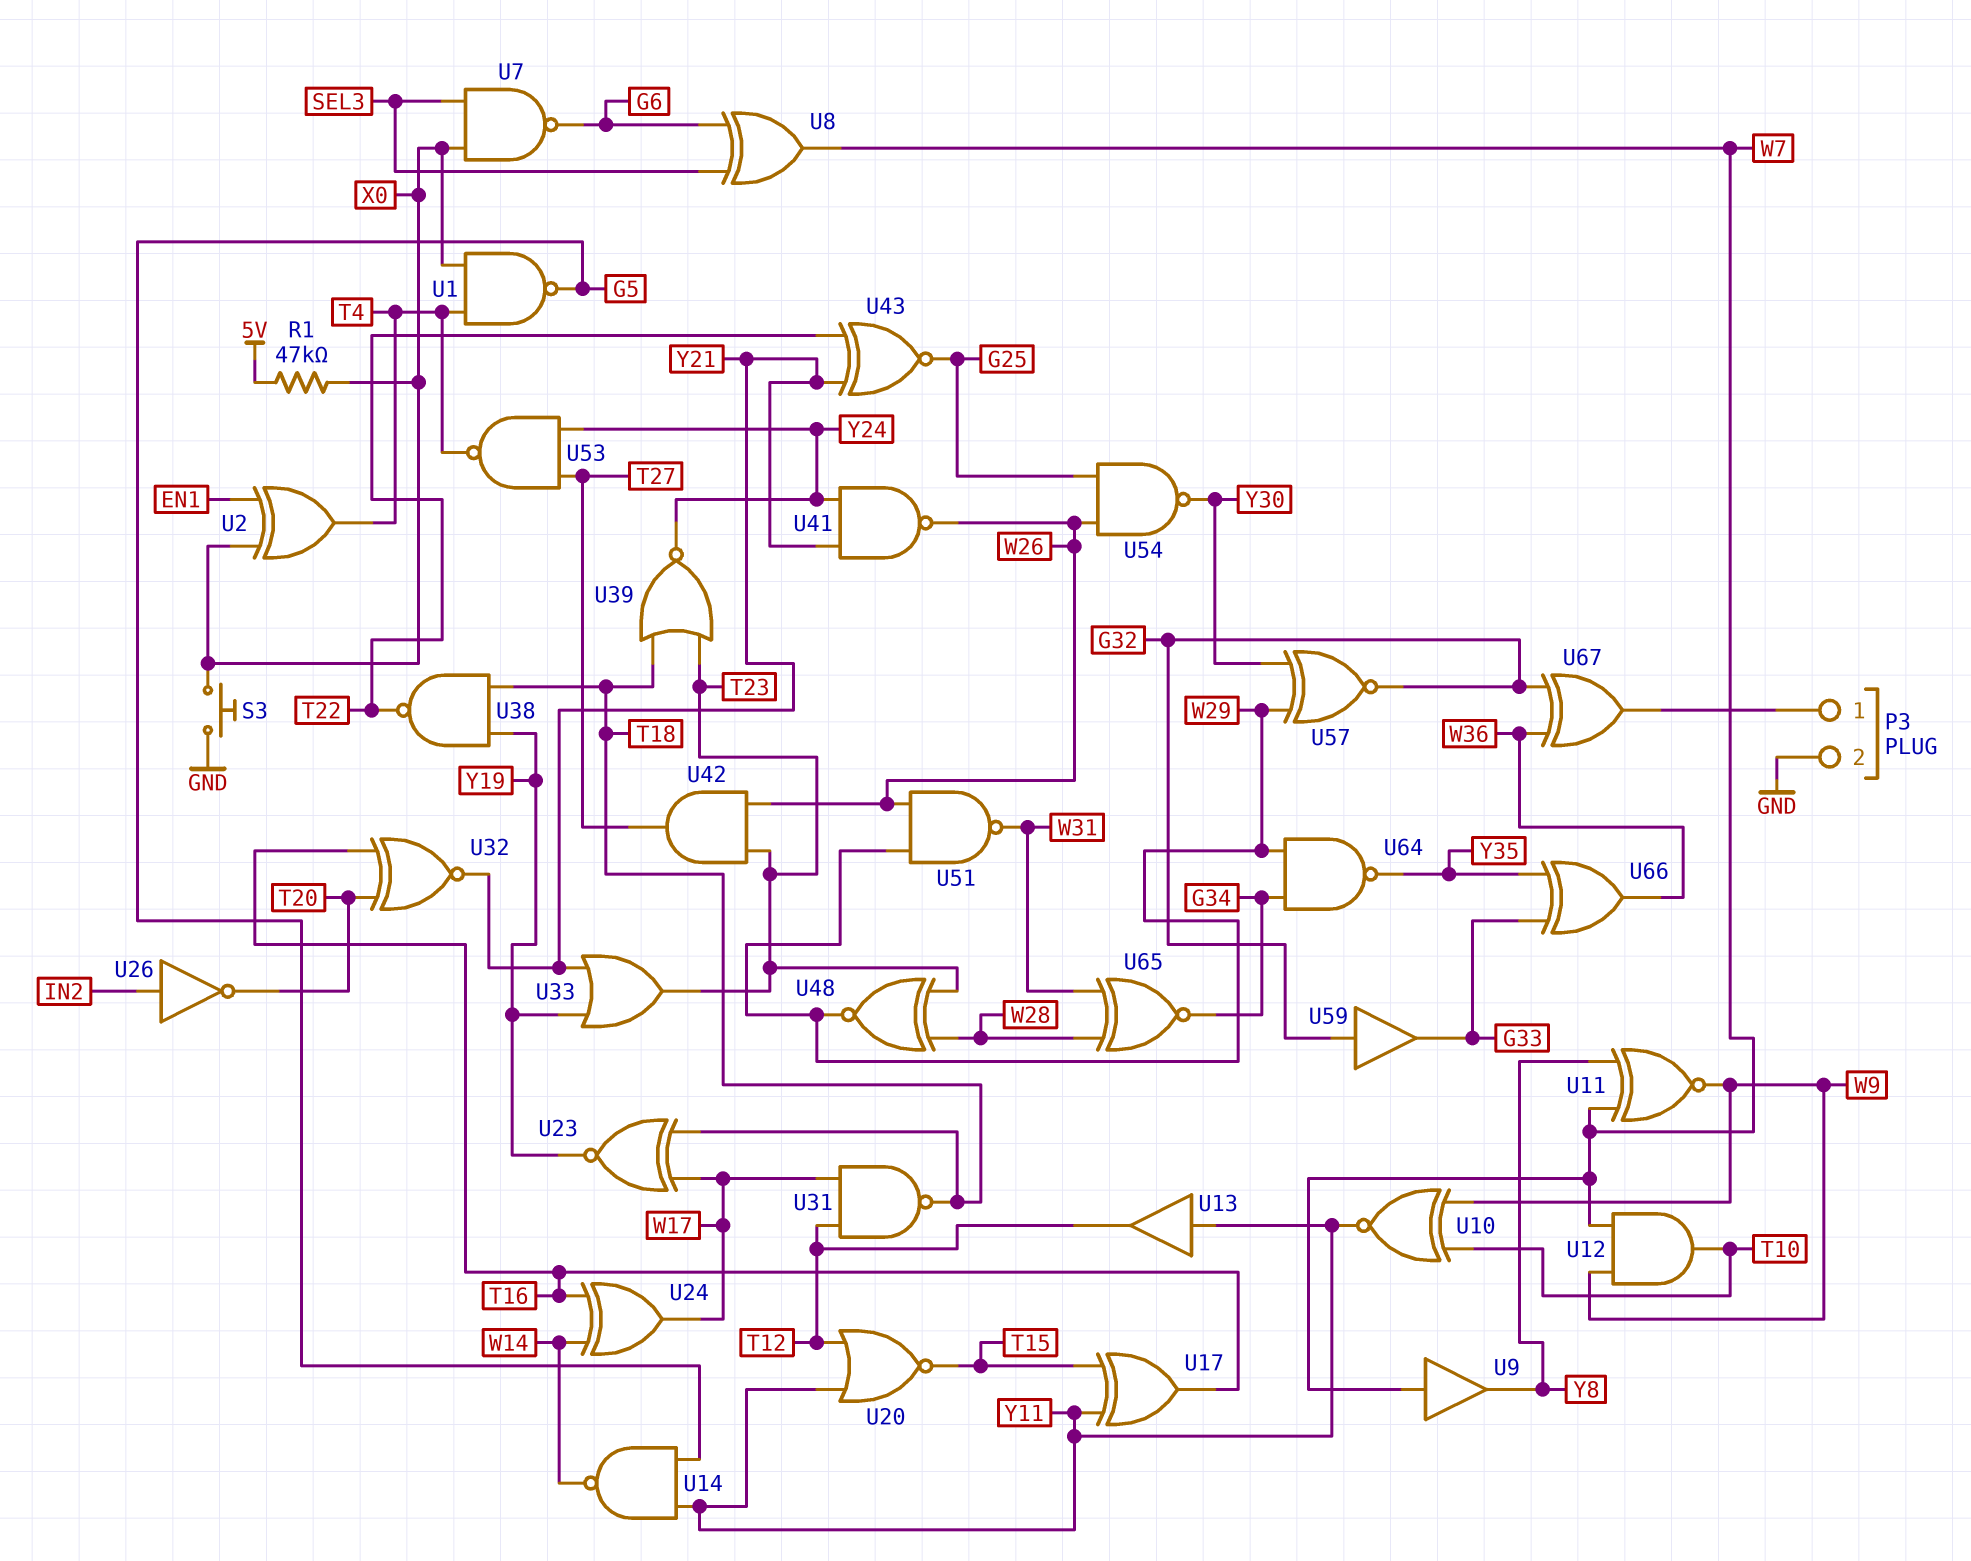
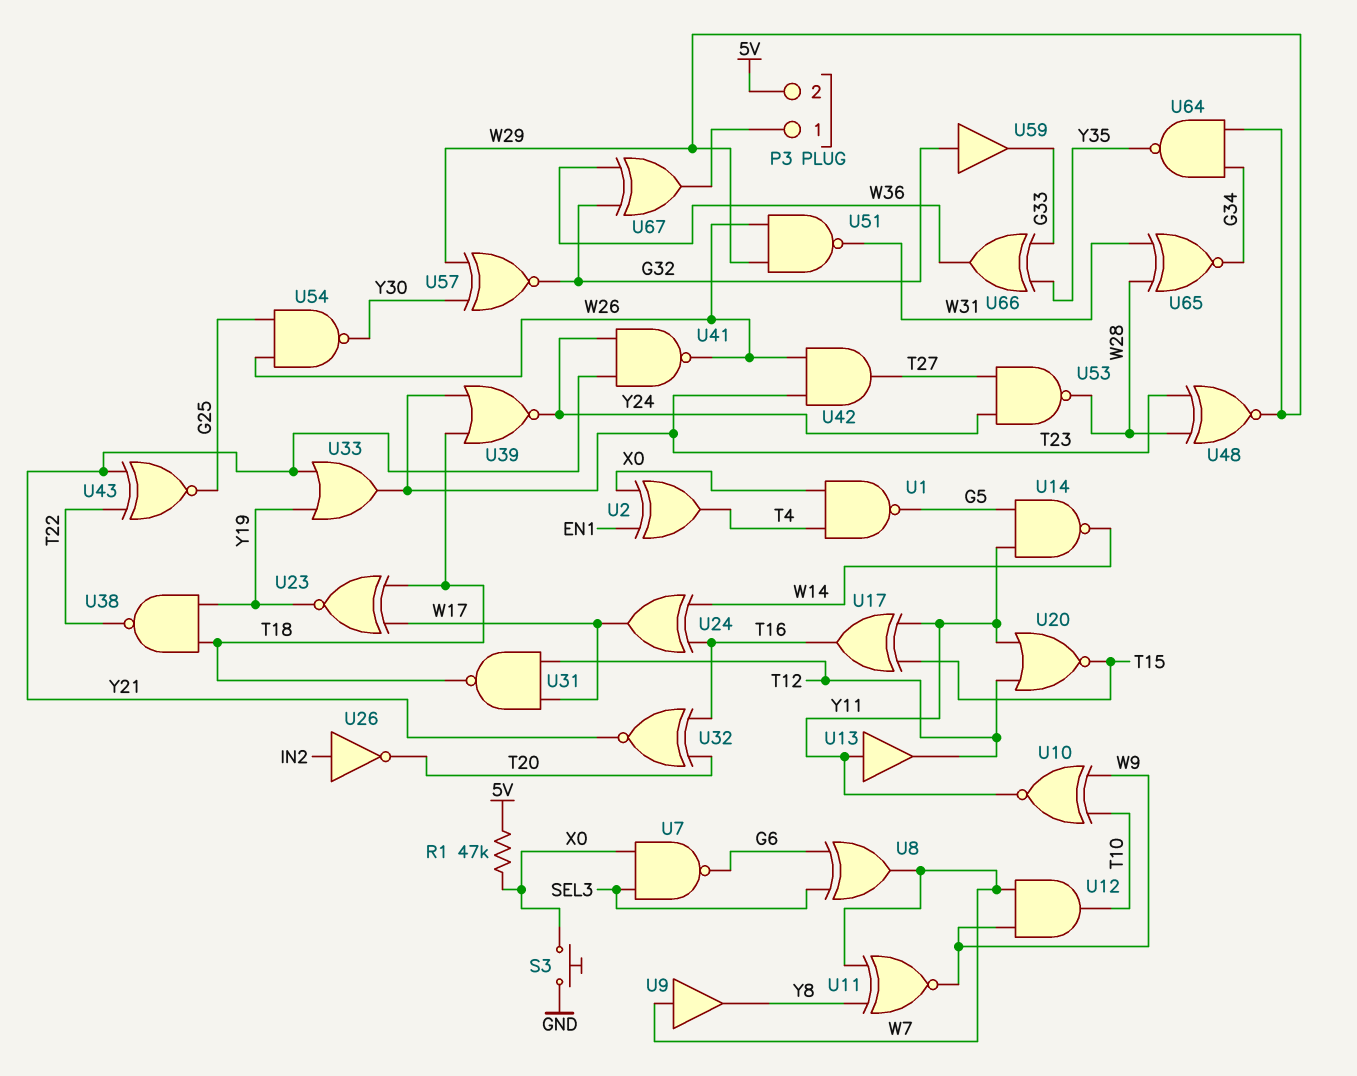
P3 pin 2: GND -> 5V
U53: NAND (in T27, in Y24, out T4) -> NAND (in T27, in Y24, out W28)

